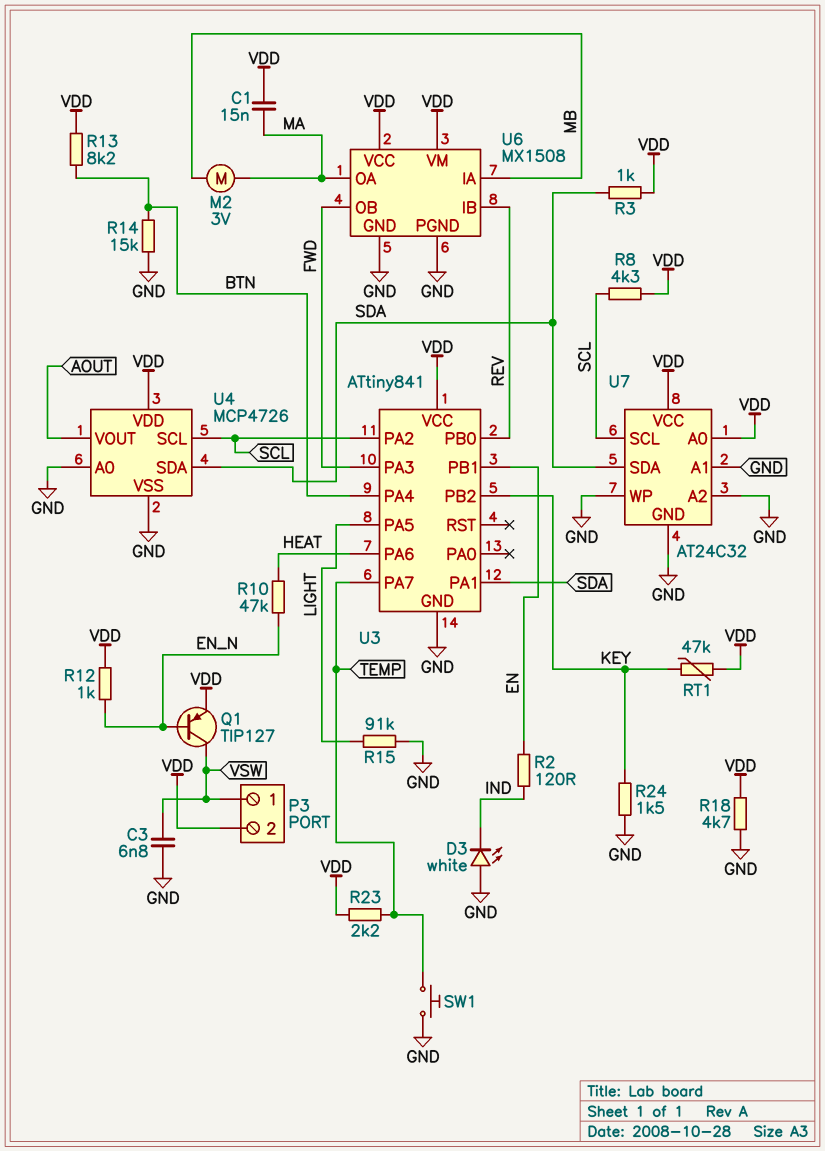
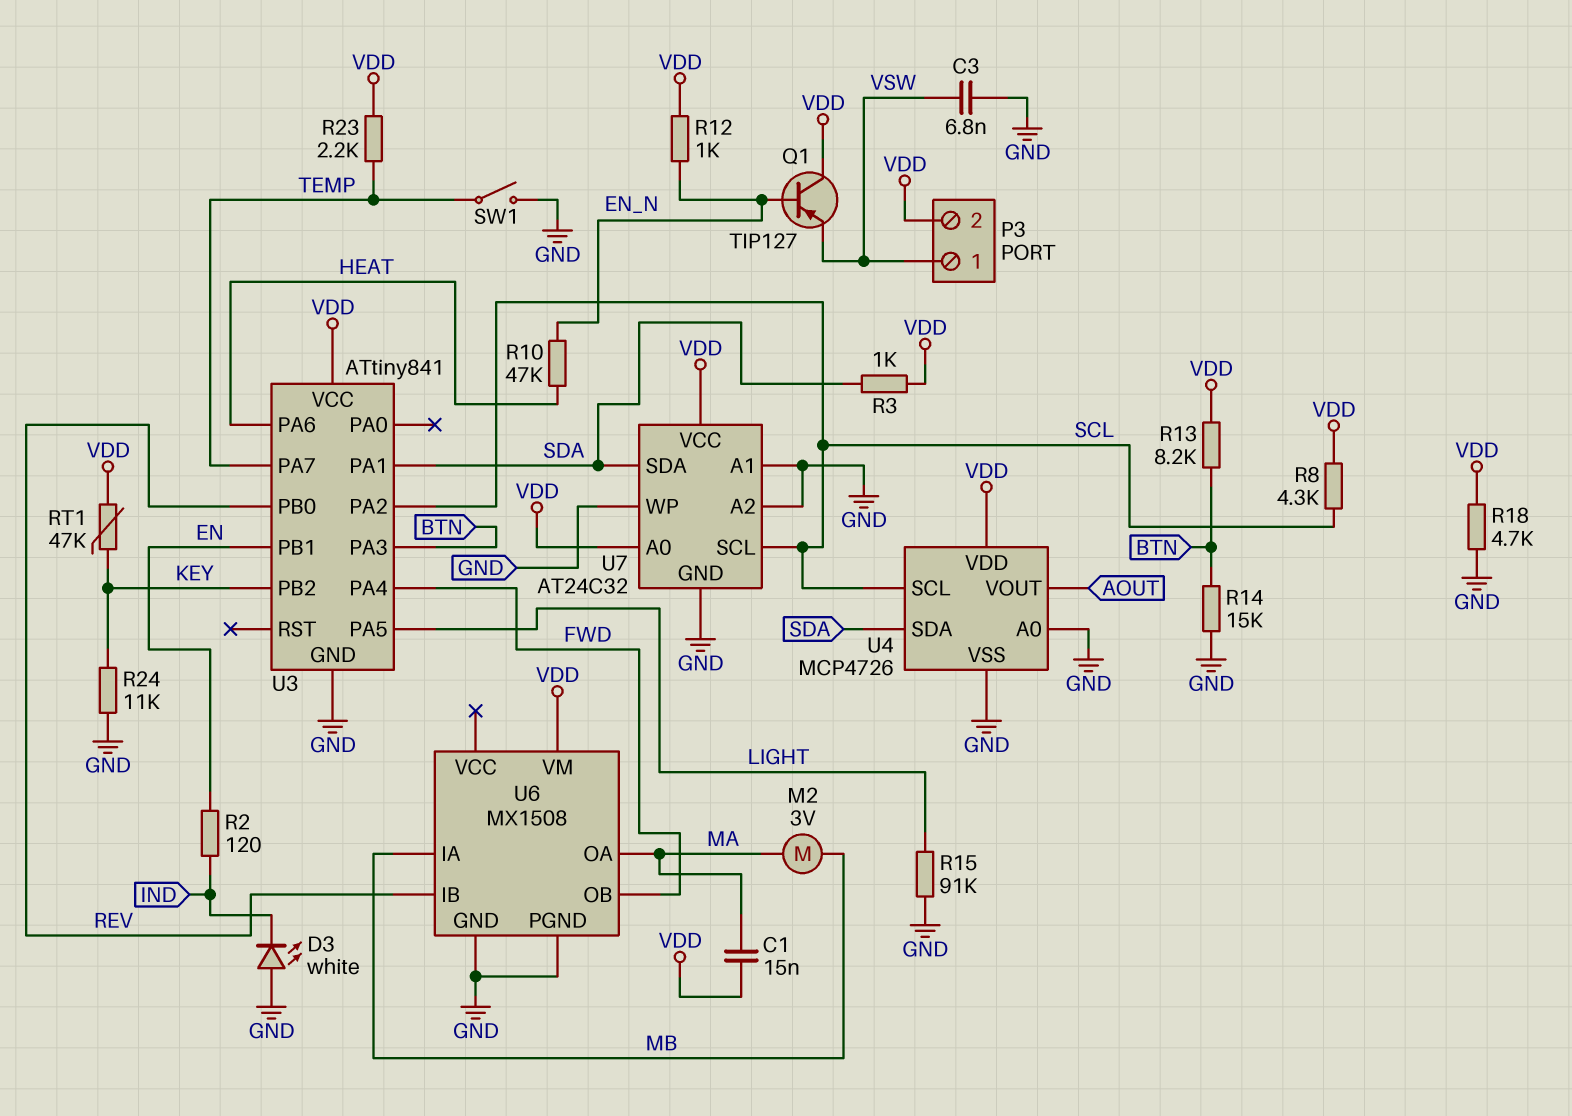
Q1: PNP TIP127 (B EN_N, C VSW, E VDD) -> PNP TIP127 (B EN_N, C VDD, E VSW)
R24: 1.5k (GND, KEY) -> 11k (GND, KEY)
SW1: button (GND, TEMP) -> switch (GND, TEMP)
U3 pin PA3: FWD -> BTN
U3 pin PA4: BTN -> FWD
U6 pin VCC: VDD -> none

